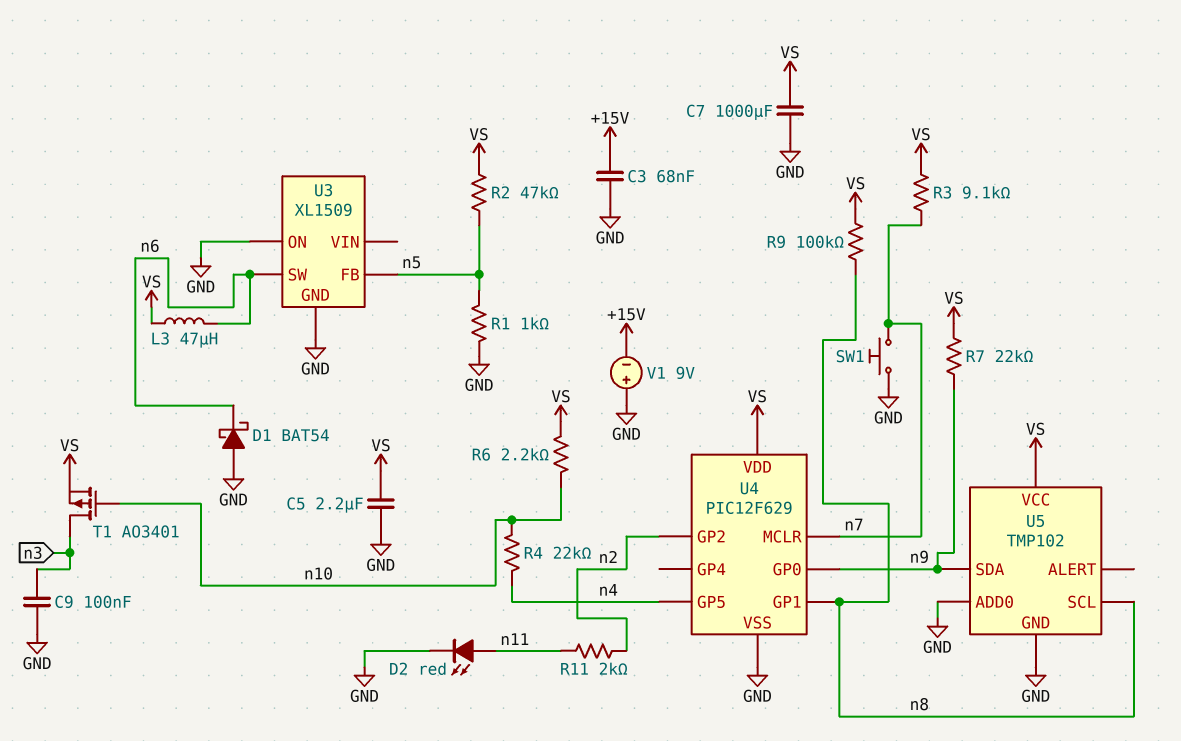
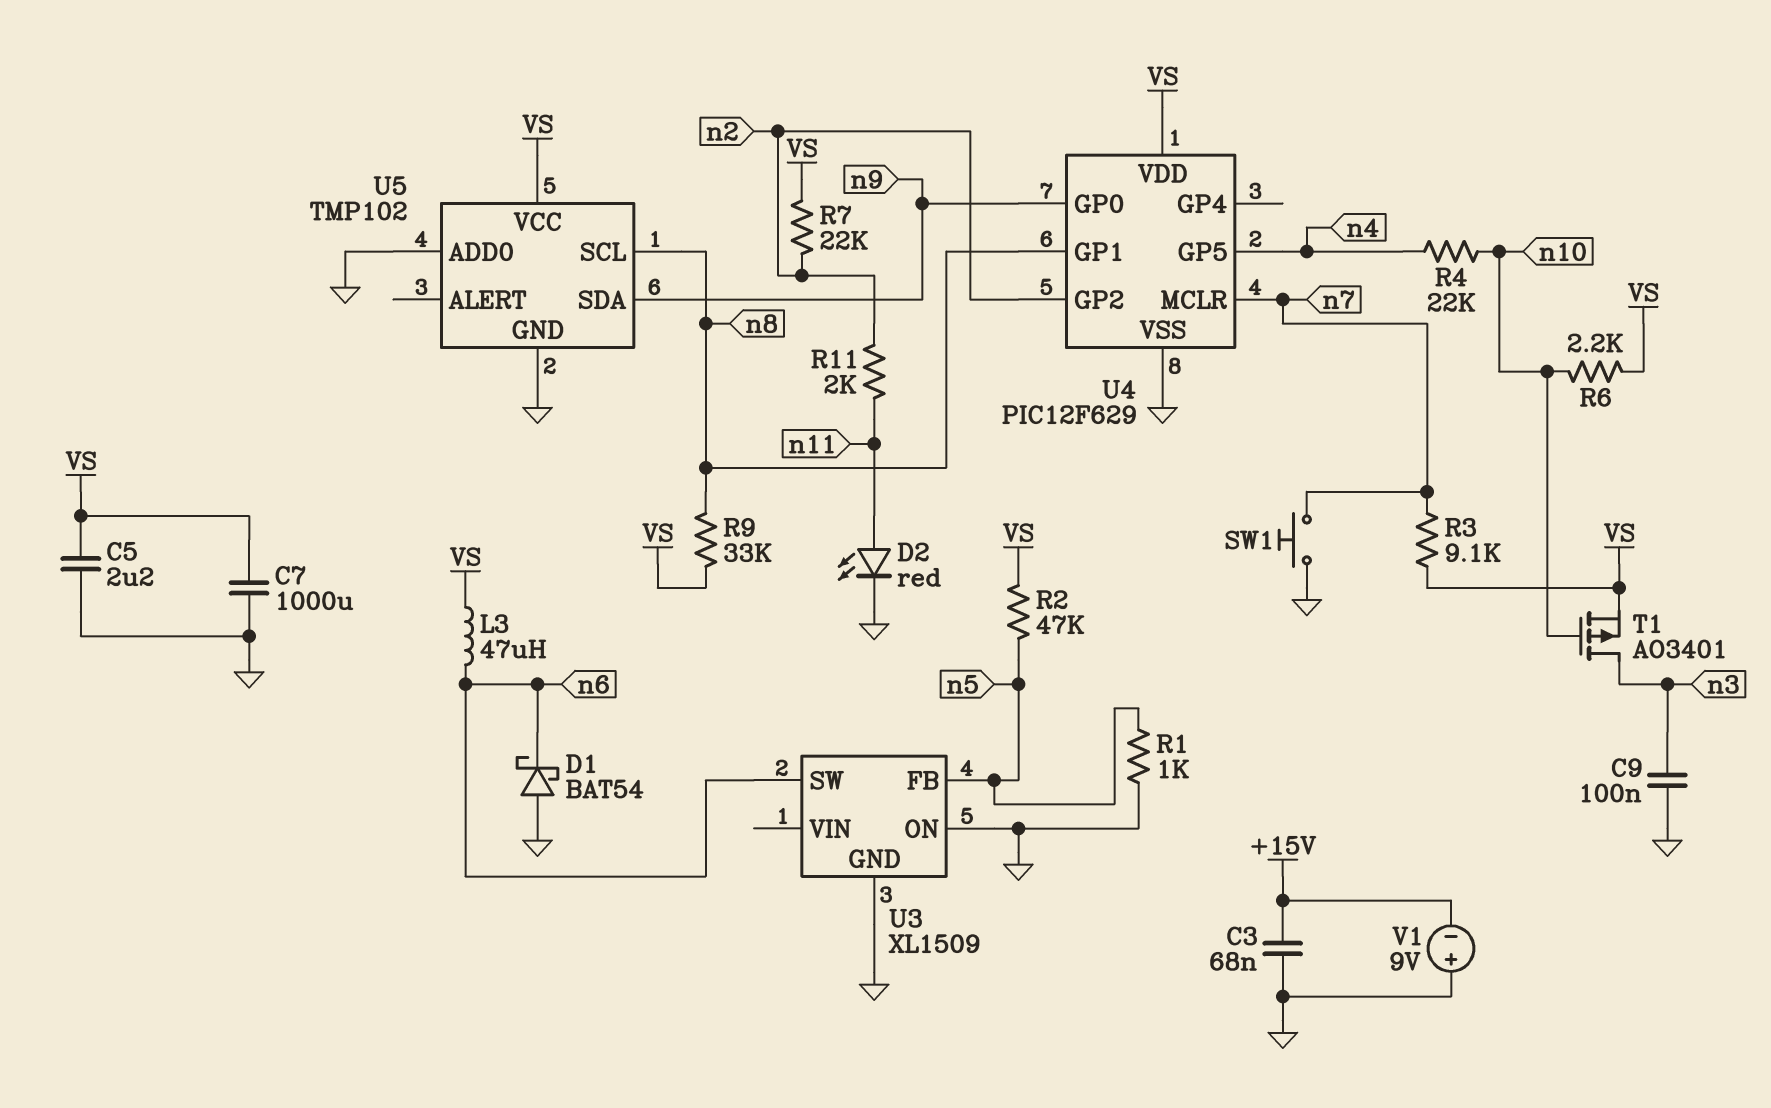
R7: 22k (VS, n9) -> 22k (VS, n2)
R9: 100k (VS, n8) -> 33k (VS, n8)

